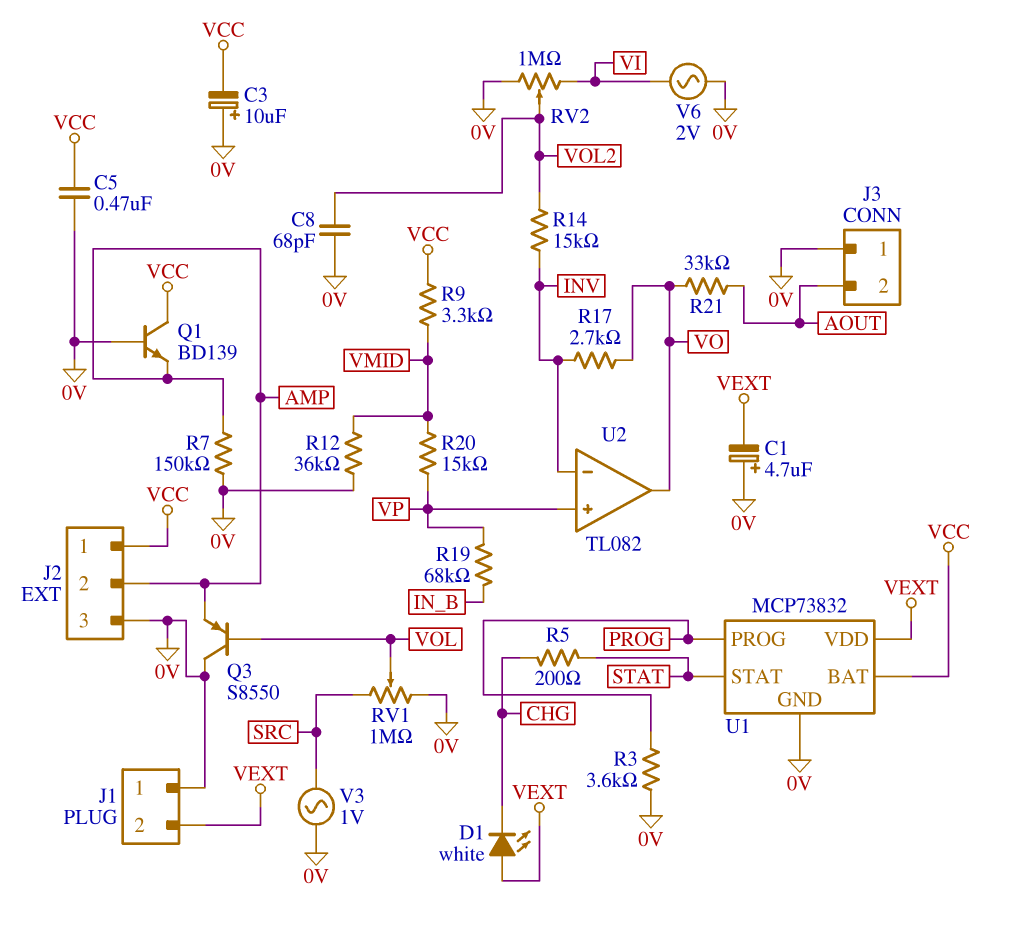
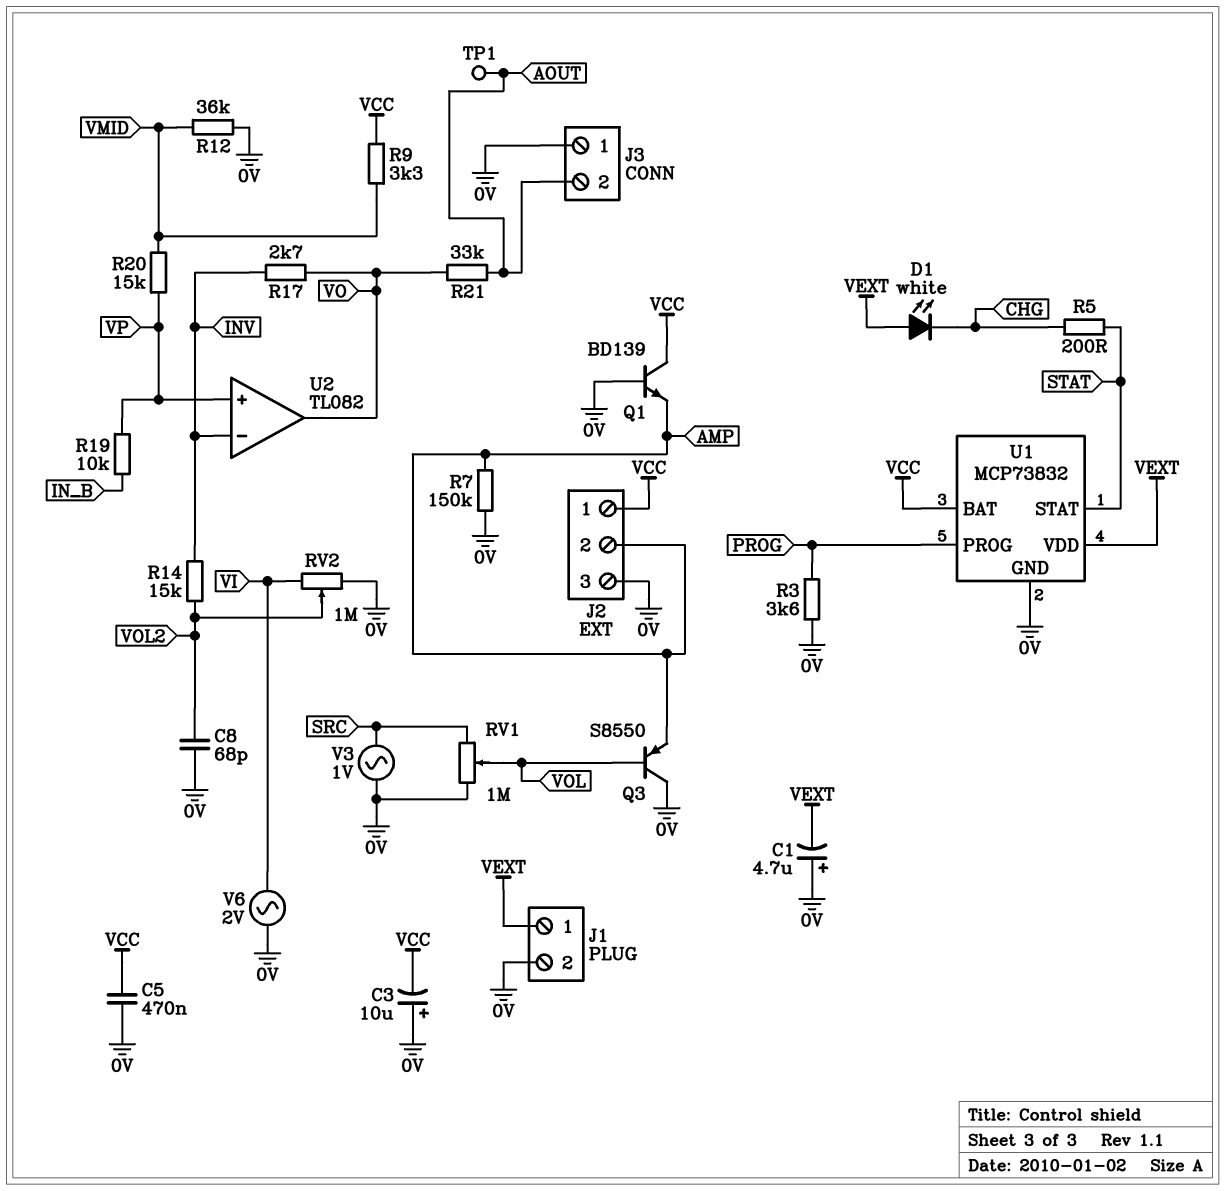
J1 pin 1: 0V -> VEXT
J1 pin 2: VEXT -> 0V
R19: 68k (IN_B, VP) -> 10k (IN_B, VP)
TP1: none -> test point (AOUT)

